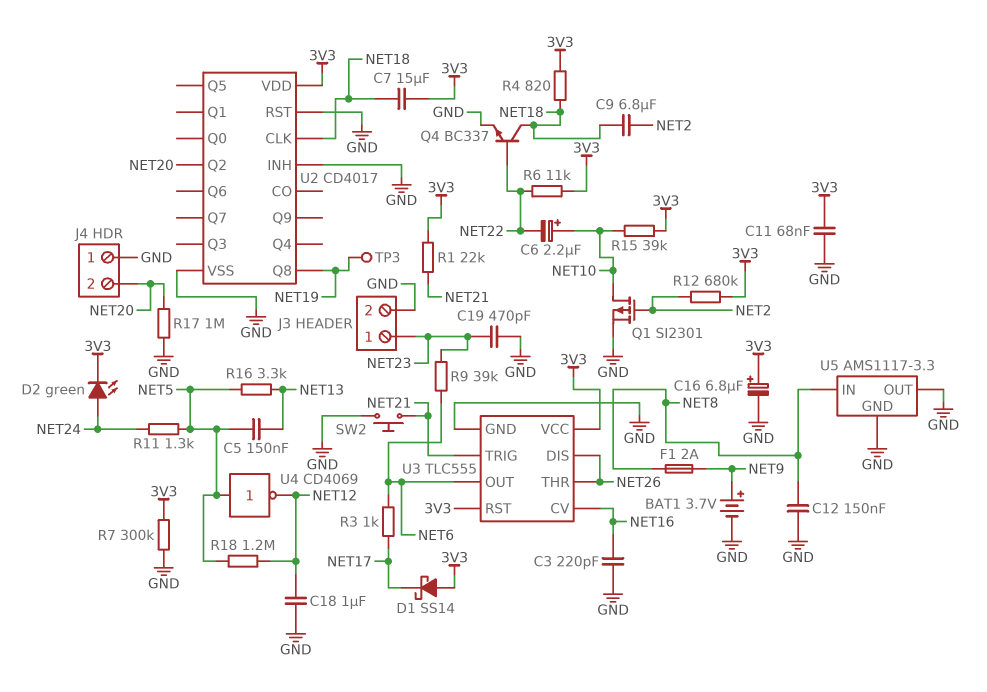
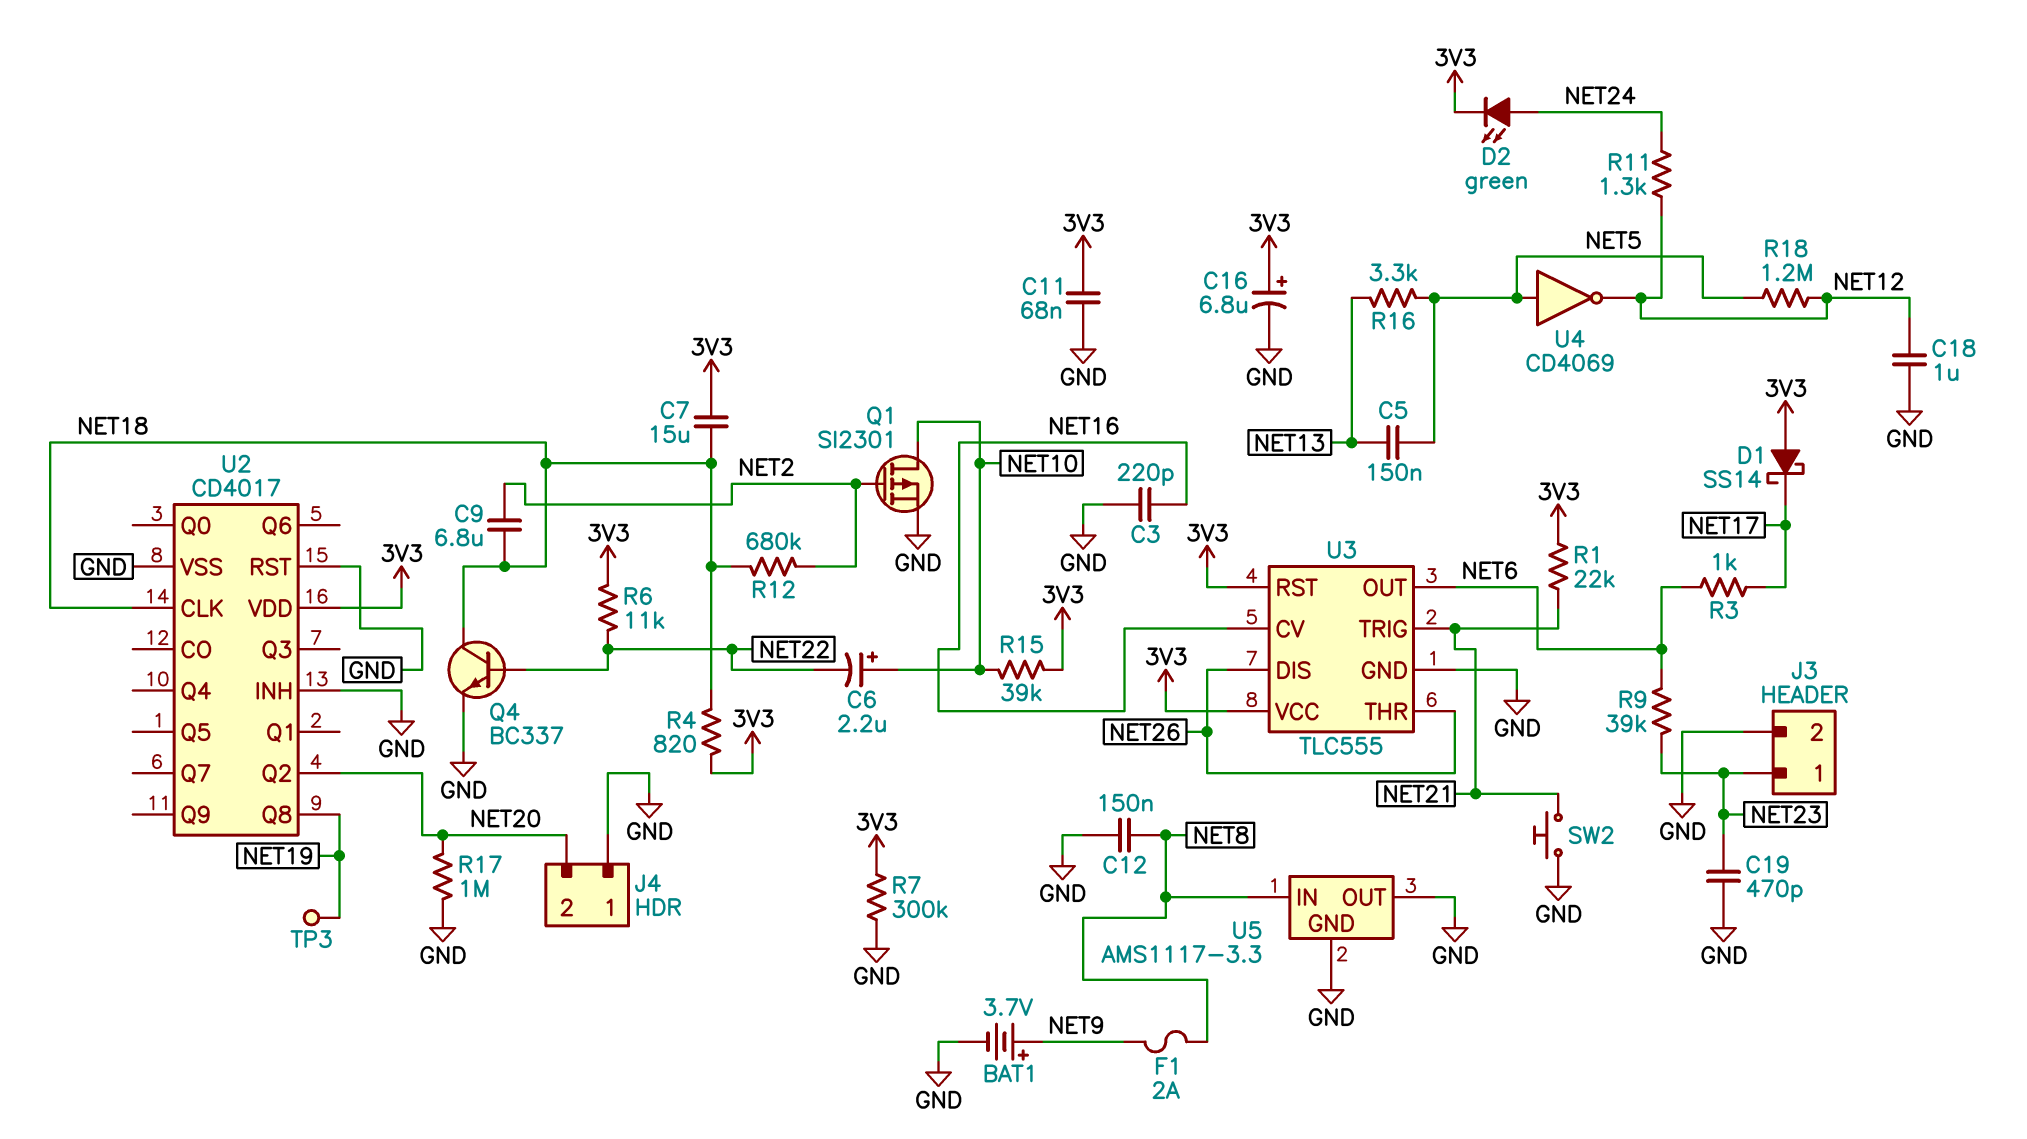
R11: 1.3k (NET5, NET24) -> 1.3k (NET12, NET24)
R12: 680k (3V3, NET2) -> 680k (NET2, NET18)

